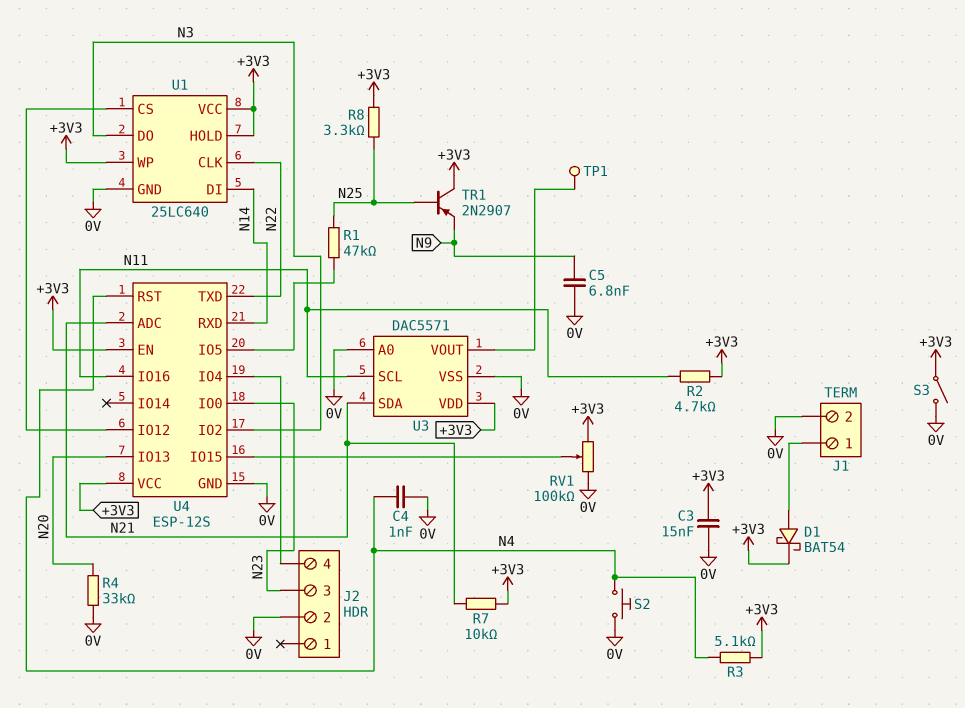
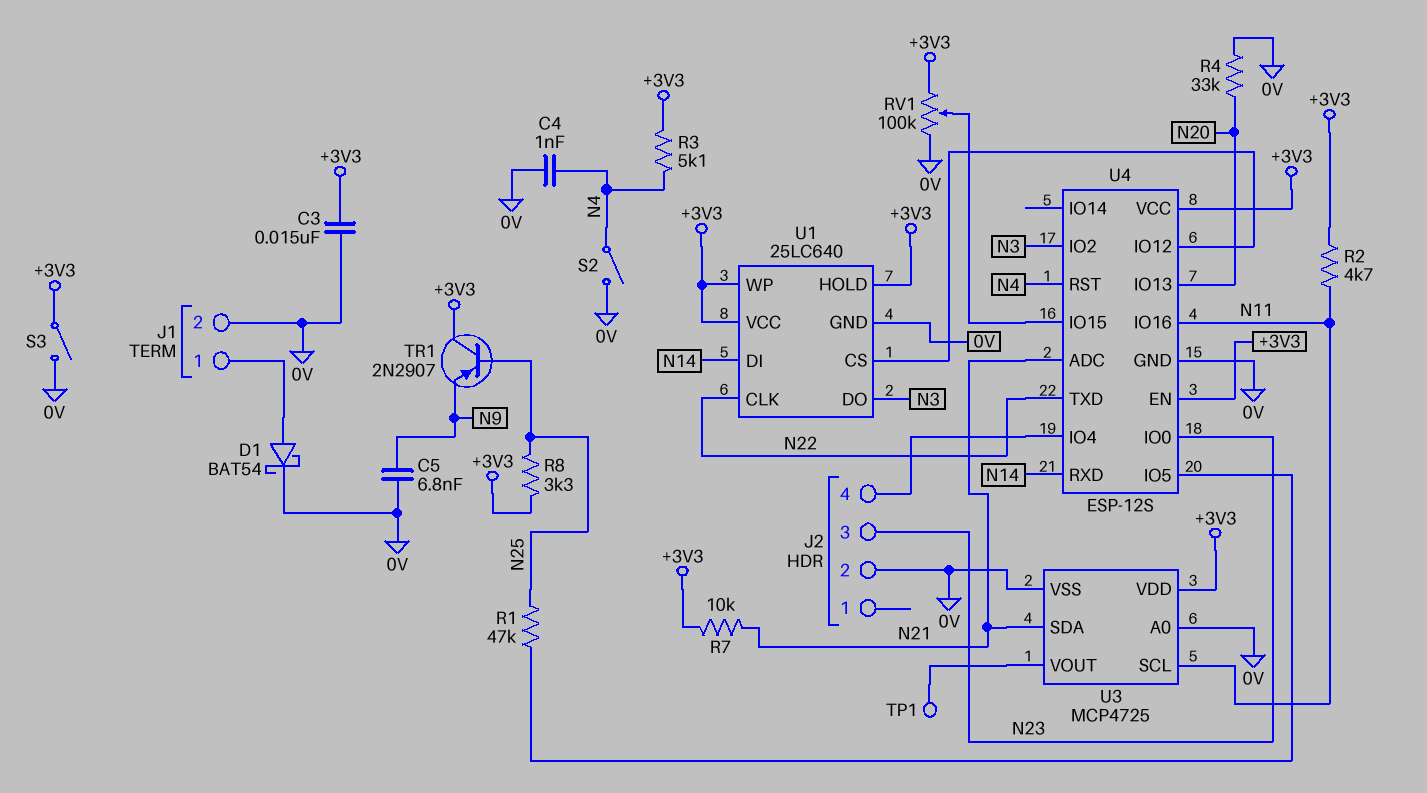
D1: schottky BAT54 (A J1/1, K +3V3) -> schottky BAT54 (A J1/1, K 0V)
S2: button (0V, N4) -> switch (0V, N4)
U3: DAC5571 -> MCP4725

